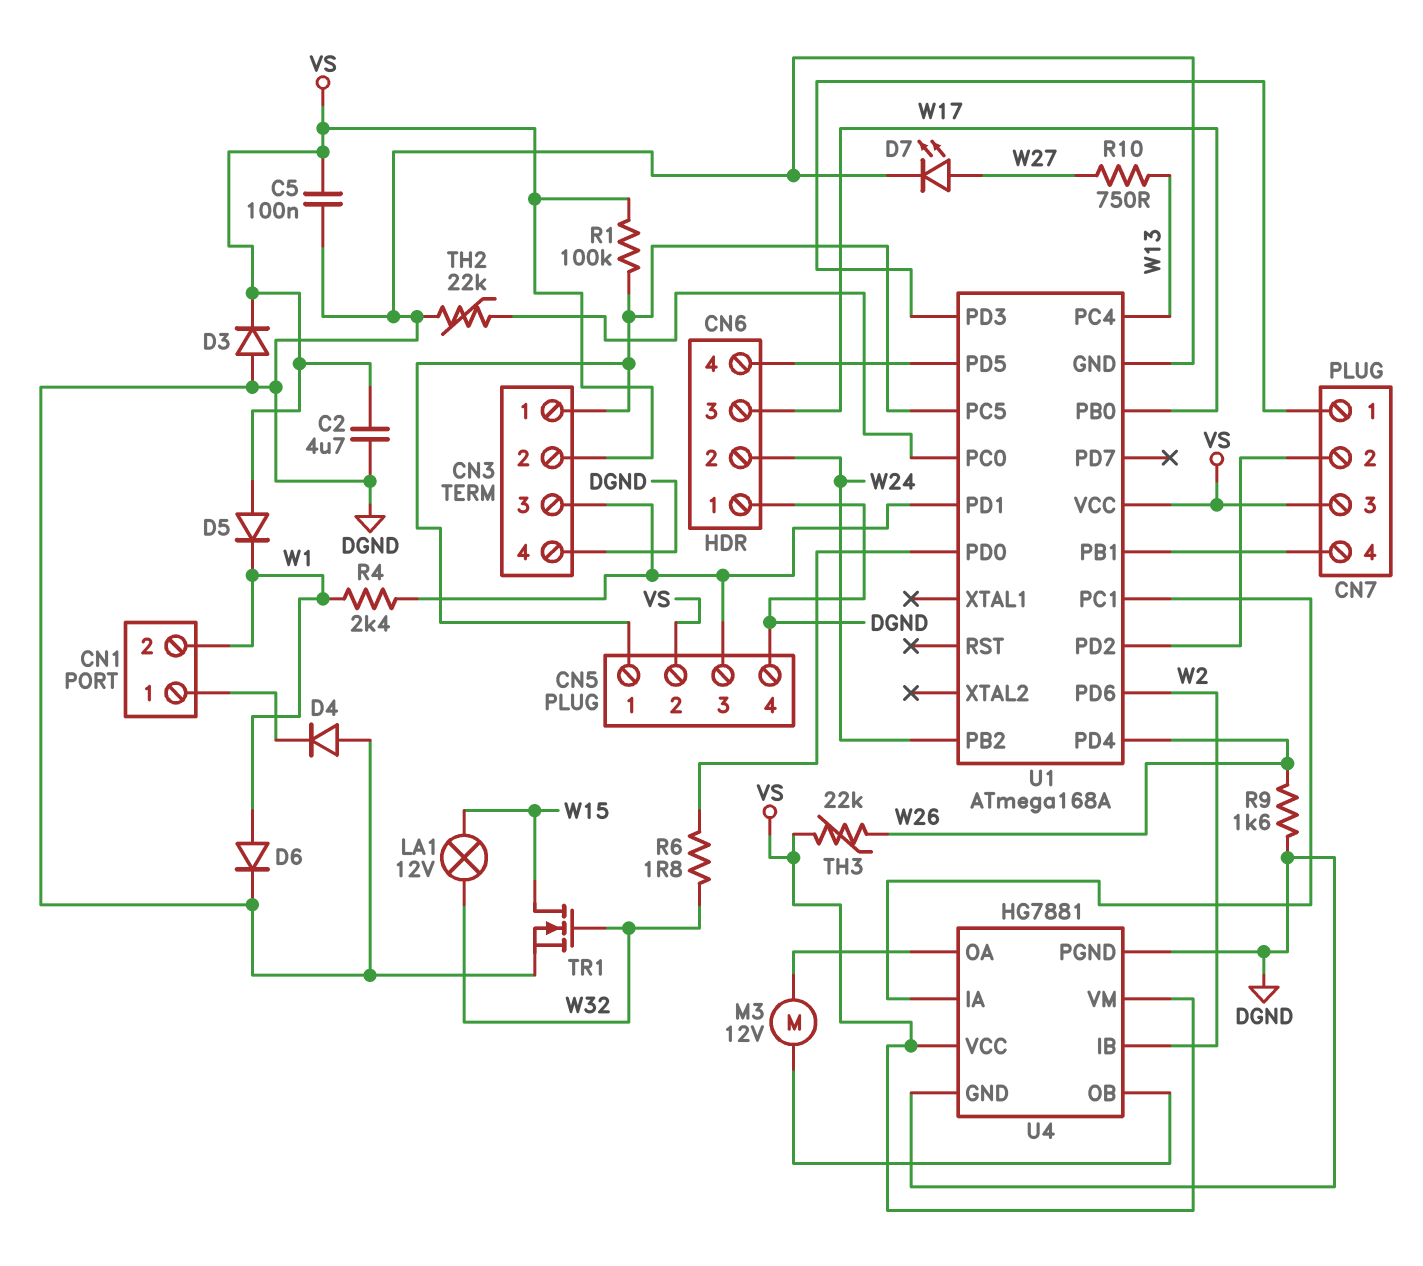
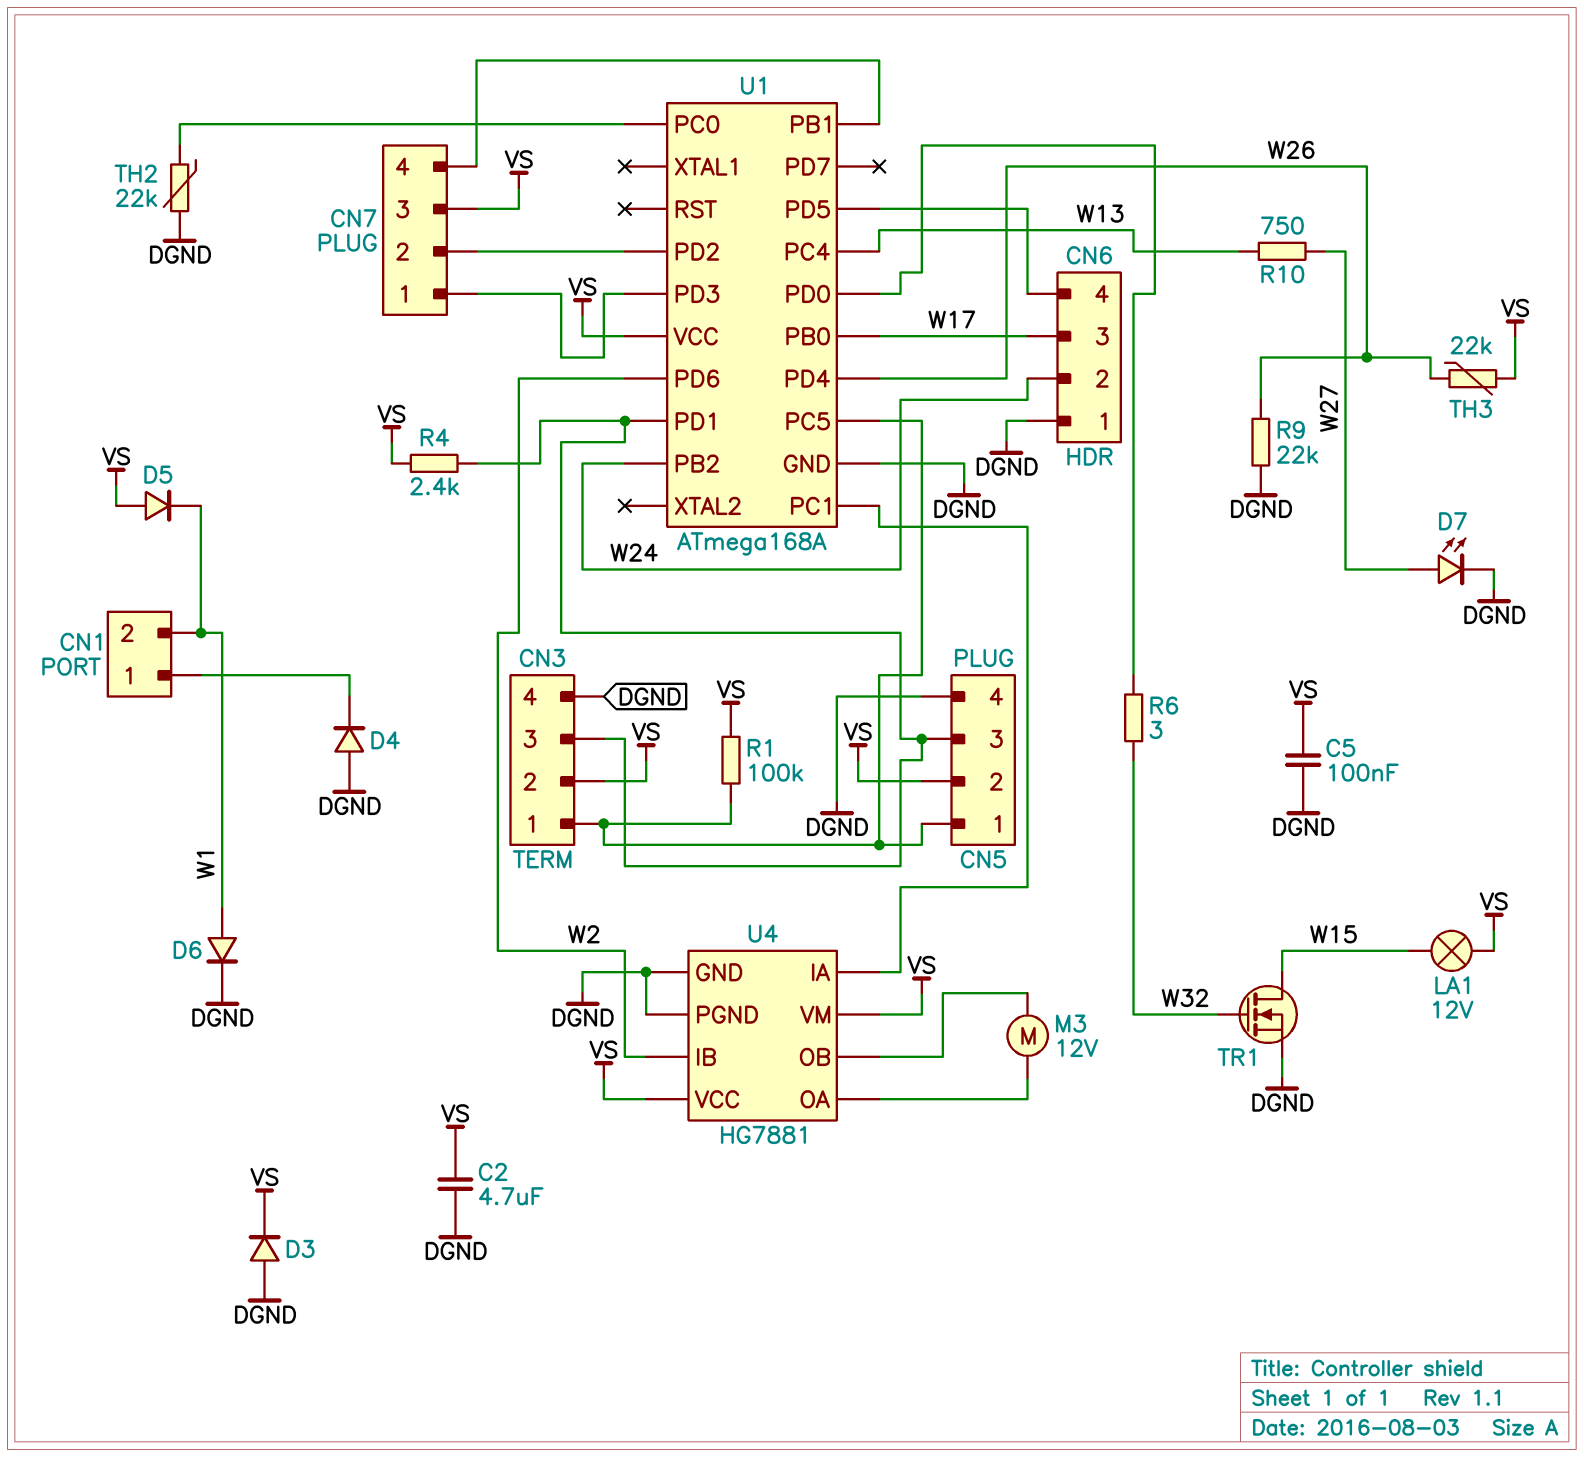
LA1: lamp 12V (W15, W32) -> lamp 12V (VS, W15)
R4: 2.4k (CN3/3, W1) -> 2.4k (CN3/3, VS)
R6: 1.8 (U1/PD0, W32) -> 3 (U1/PD0, W32)
R9: 1.6k (DGND, W26) -> 22k (DGND, W26)

